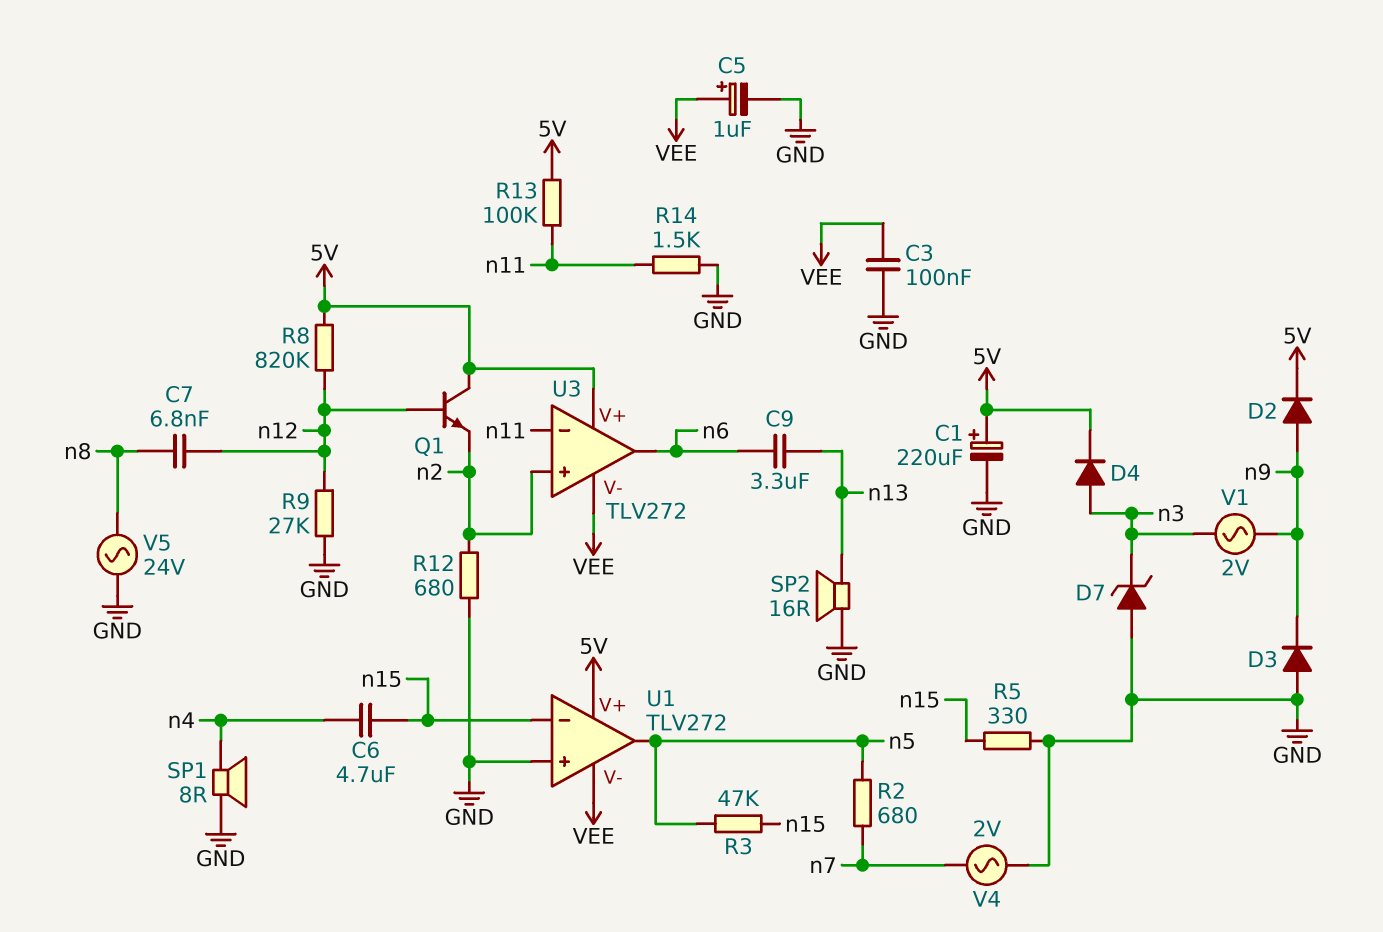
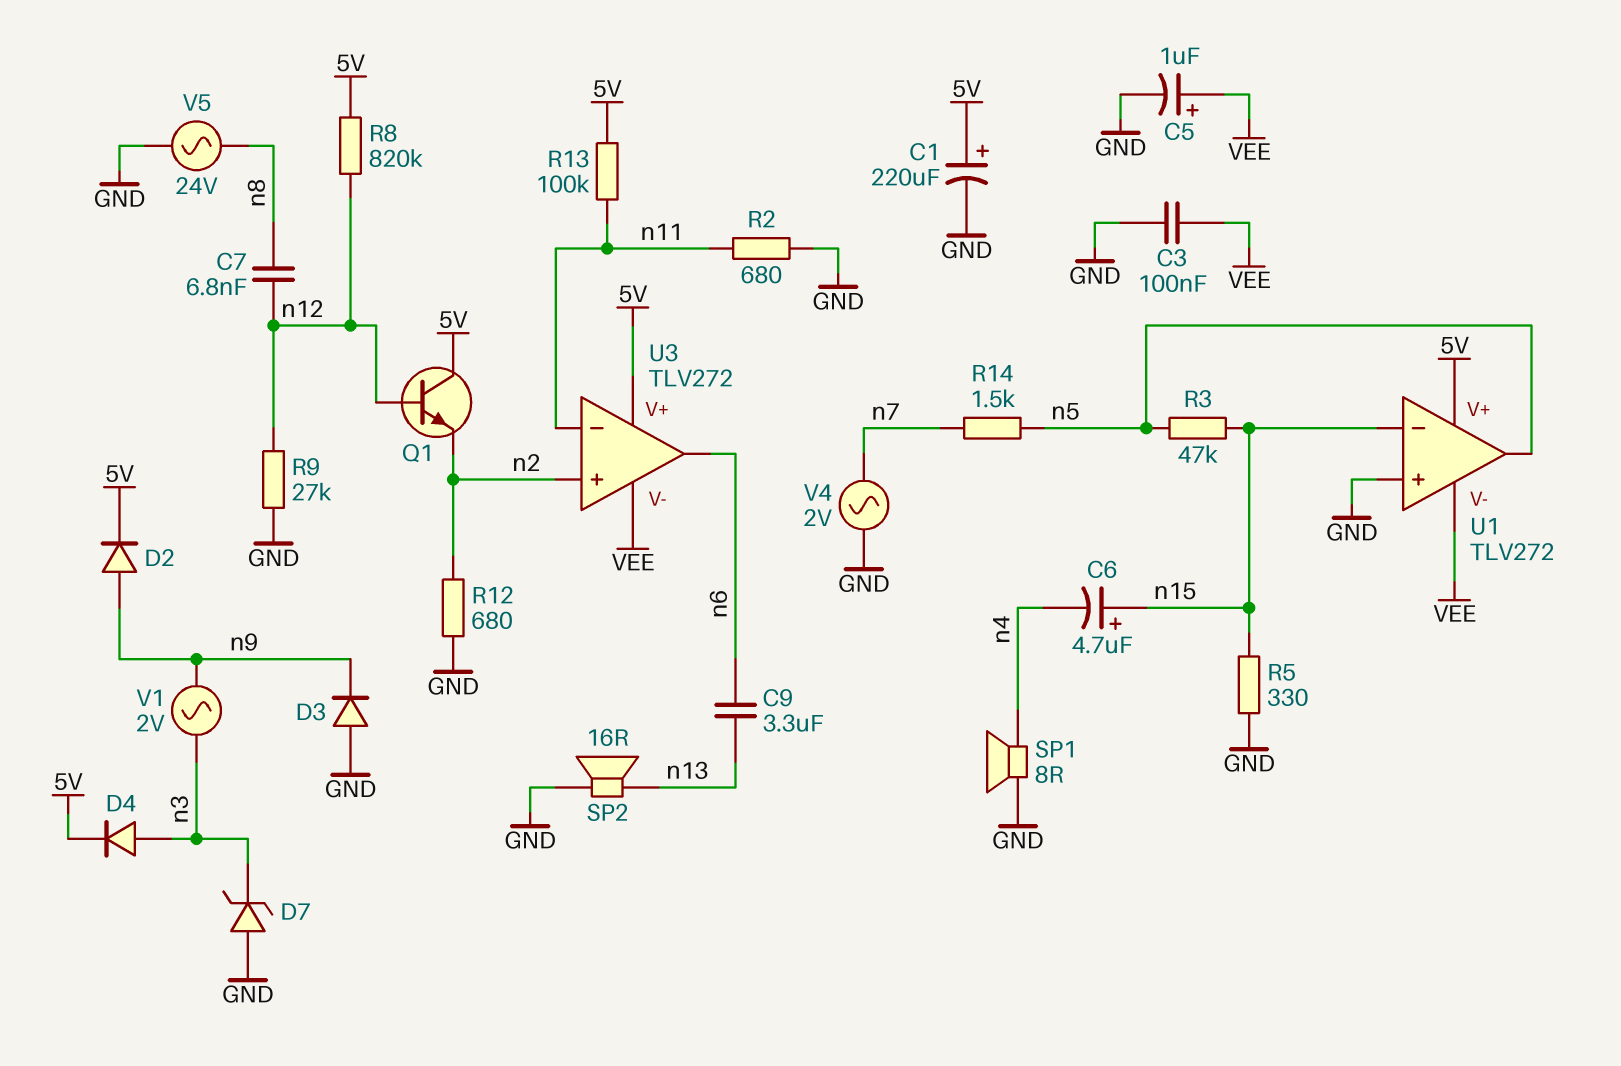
C6: 4.7uF (n4, n15) -> 4.7uF (plus n15, minus n4)
R2: 680 (n5, n7) -> 680 (GND, n11)
R14: 1.5k (GND, n11) -> 1.5k (n5, n7)

